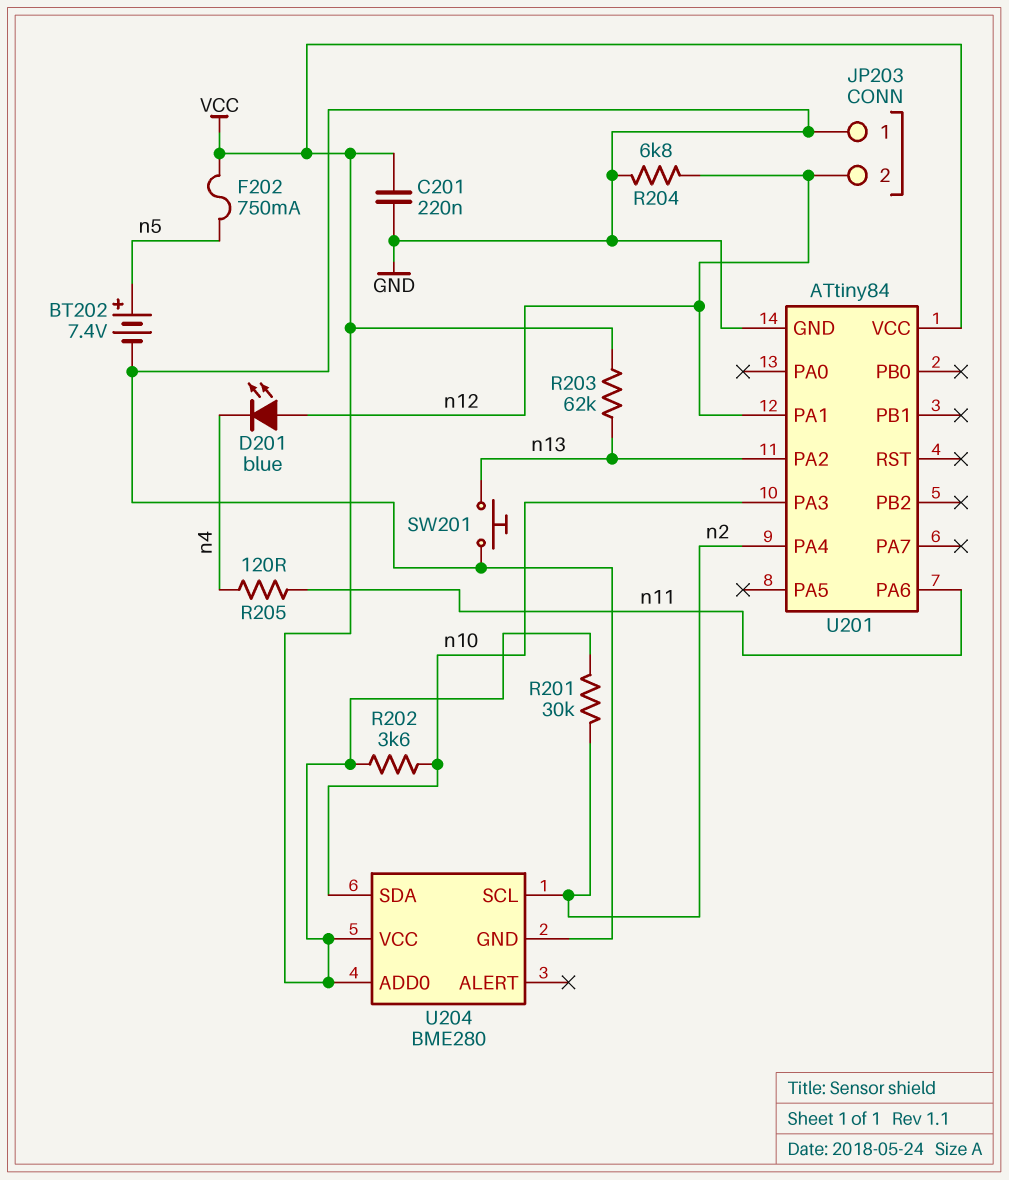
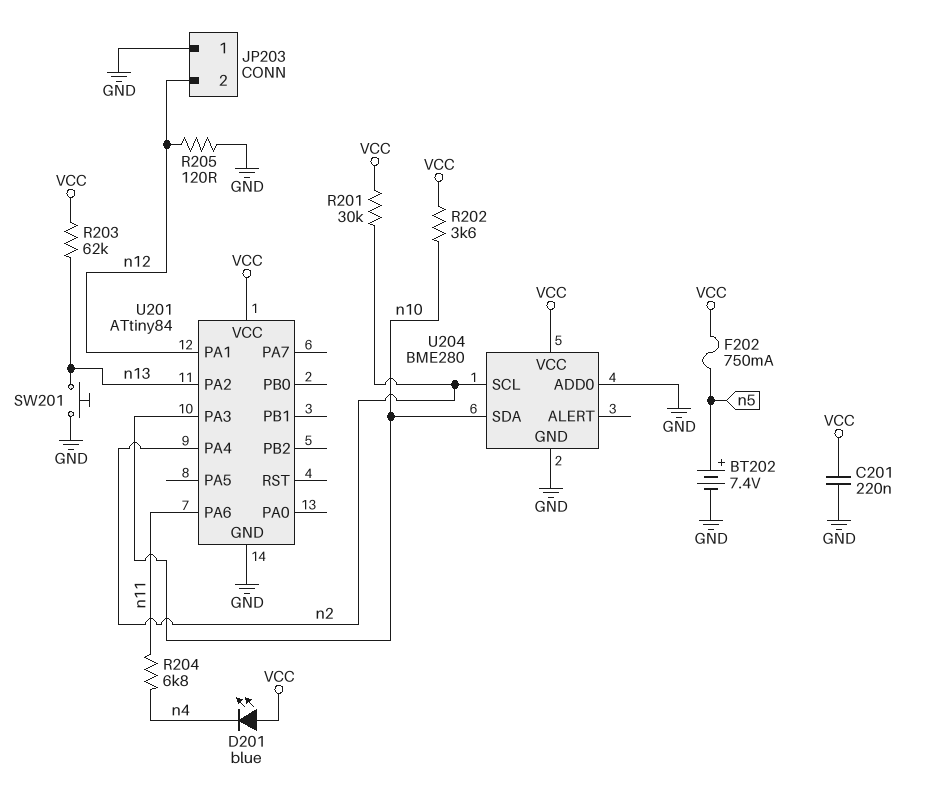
D201: LED blue (A n12, K n4) -> LED blue (A VCC, K n4)
R204: 6.8k (GND, n12) -> 6.8k (n4, n11)
R205: 120 (n4, n11) -> 120 (GND, n12)
U204 pin ADD0: VCC -> GND

